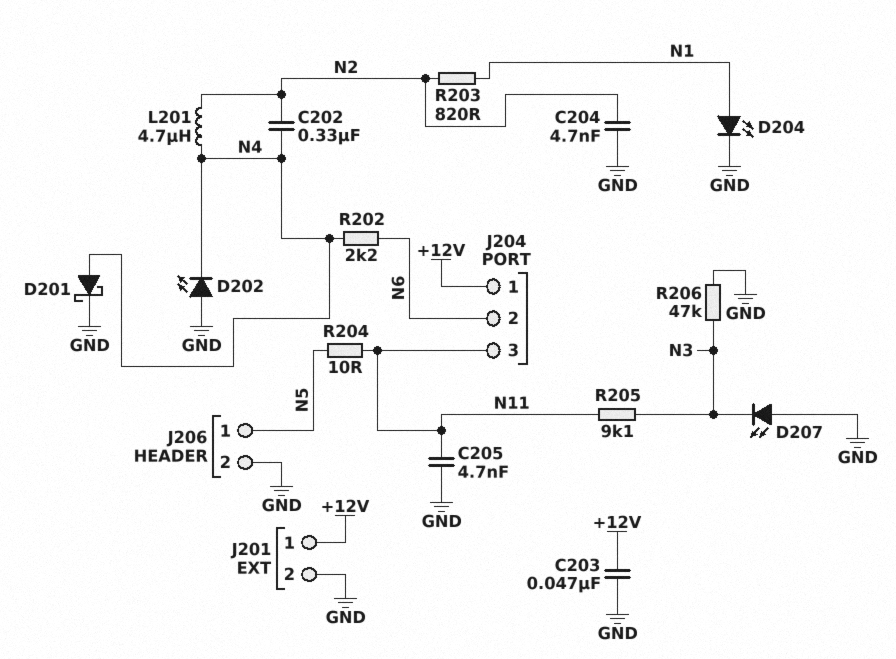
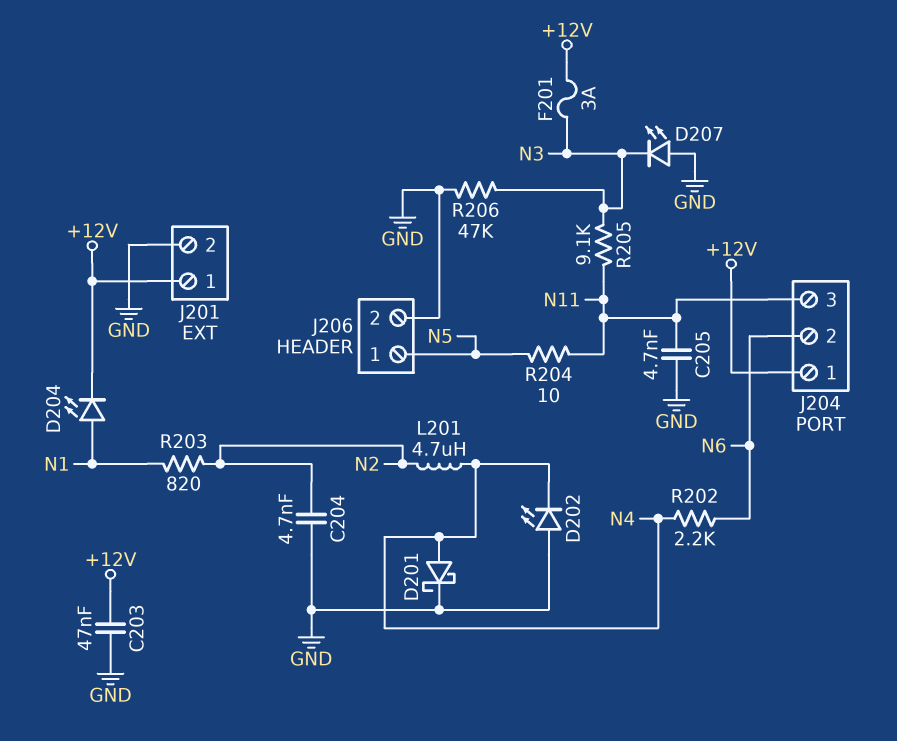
C202: 330nF (N2, N4) -> none
D204: LED (A N1, K GND) -> LED (A N1, K +12V)
F201: none -> 3A (+12V, N3)

